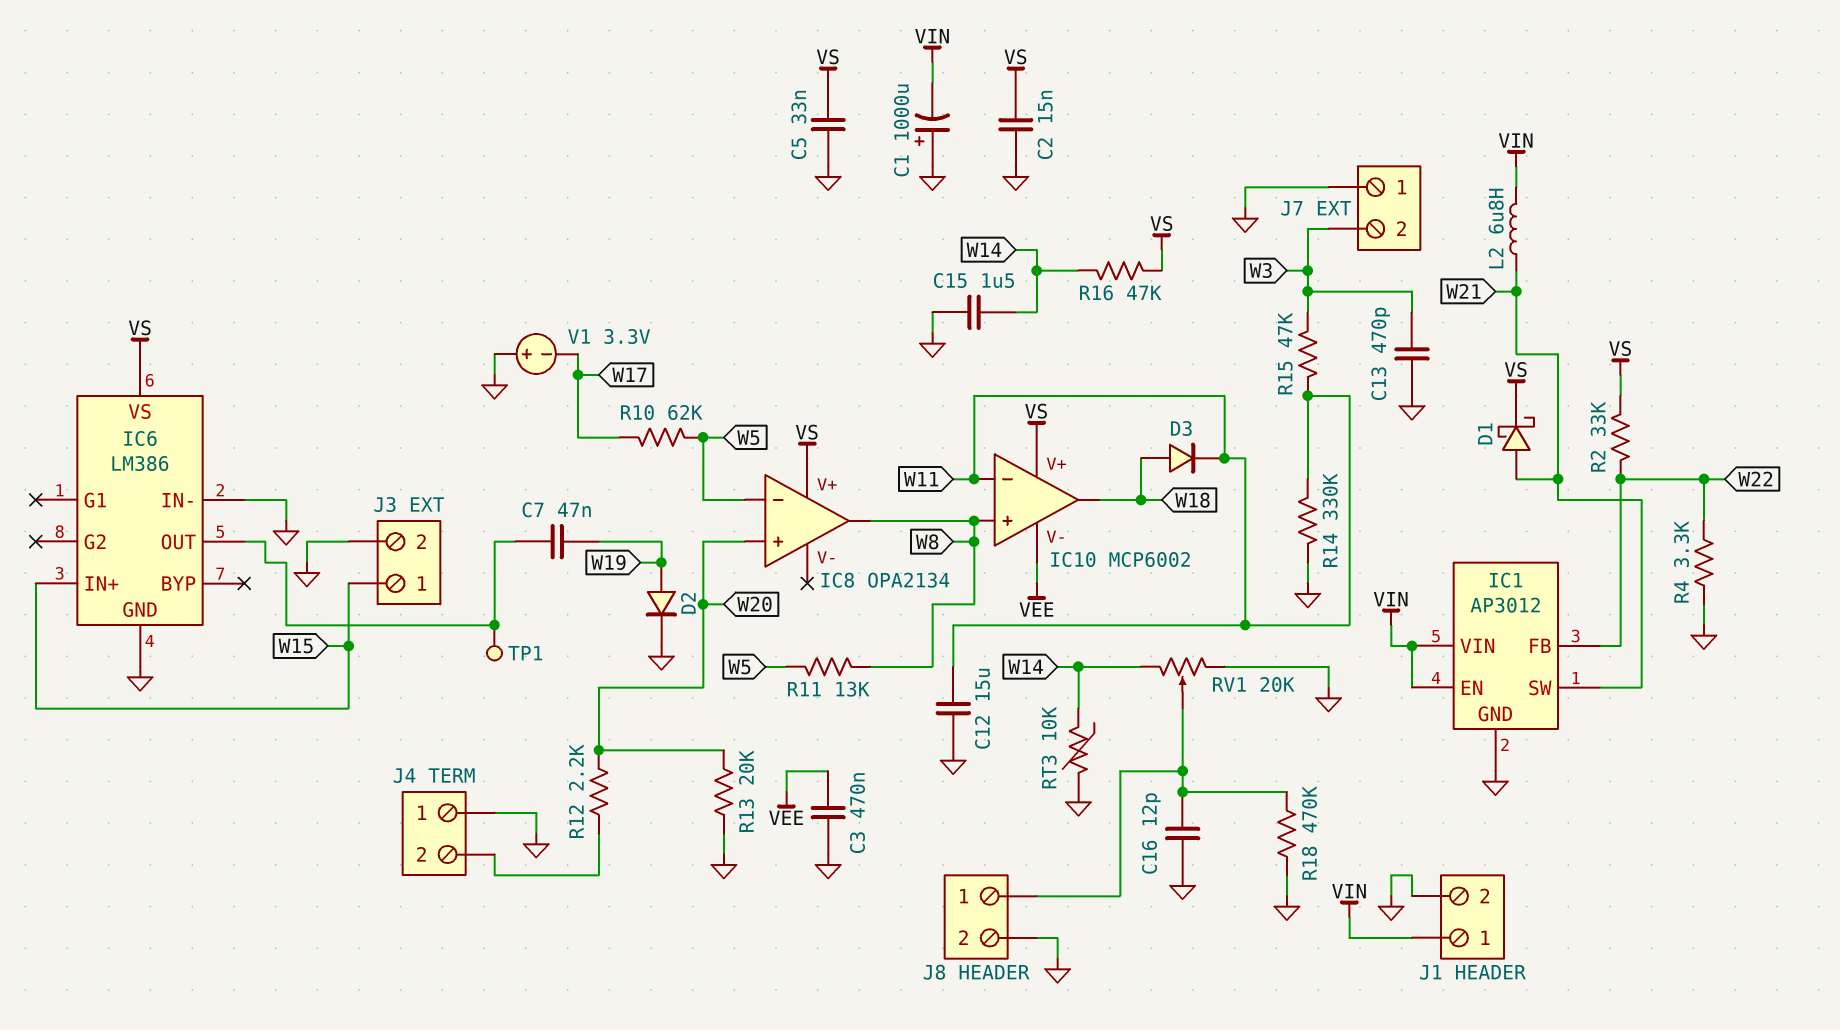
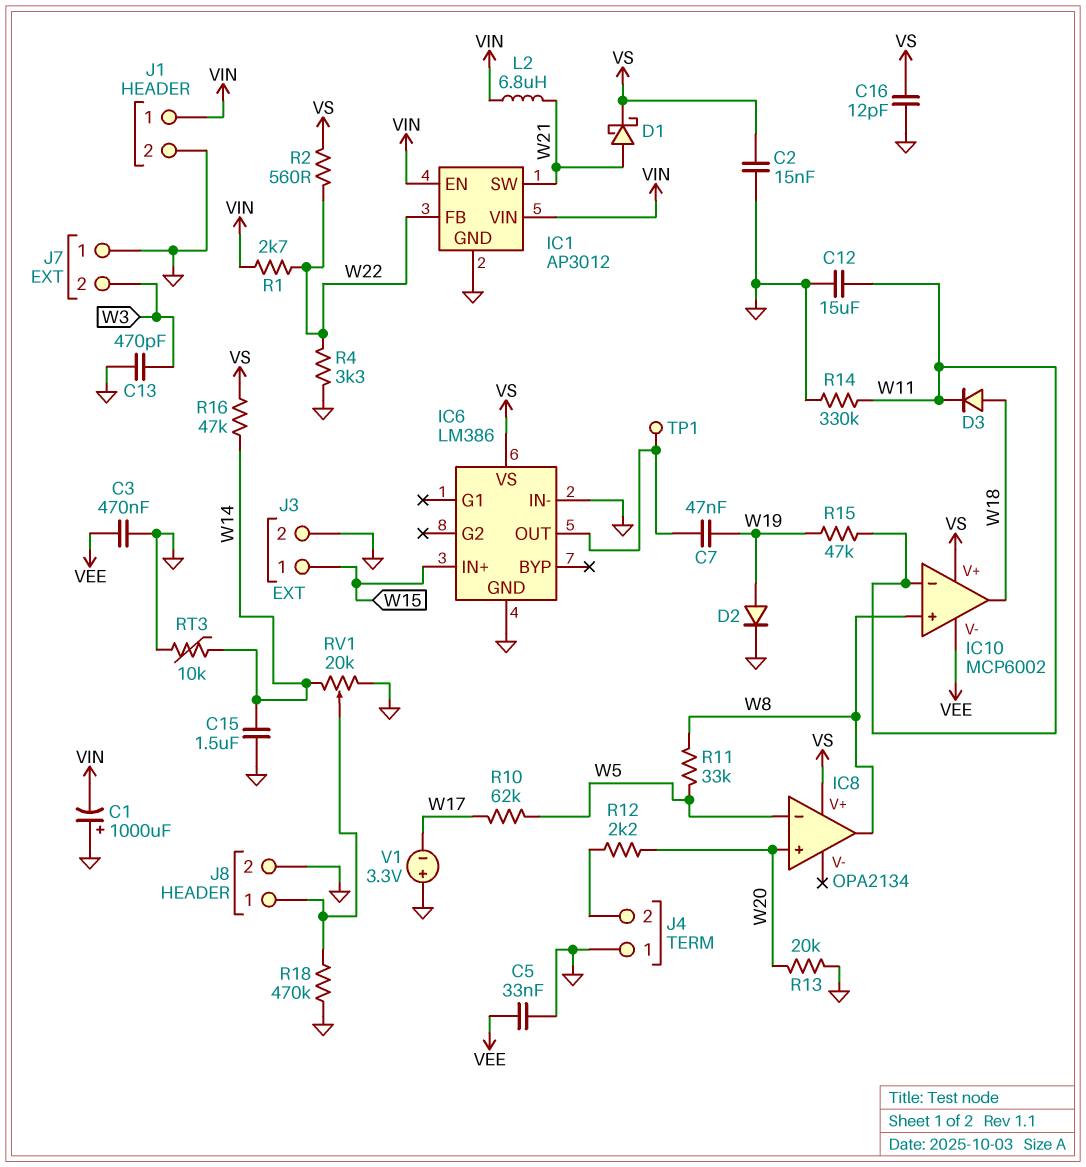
C5: 33nF (GND, VS) -> 33nF (GND, VEE)
C16: 12pF (GND, J8/1) -> 12pF (GND, VS)
R1: none -> 2.7k (VIN, W22)
R2: 33k (VS, W22) -> 560 (VS, W22)
R11: 13k (W5, W8) -> 33k (W5, W8)
R15: 47k (W3, W11) -> 47k (W11, W19)

